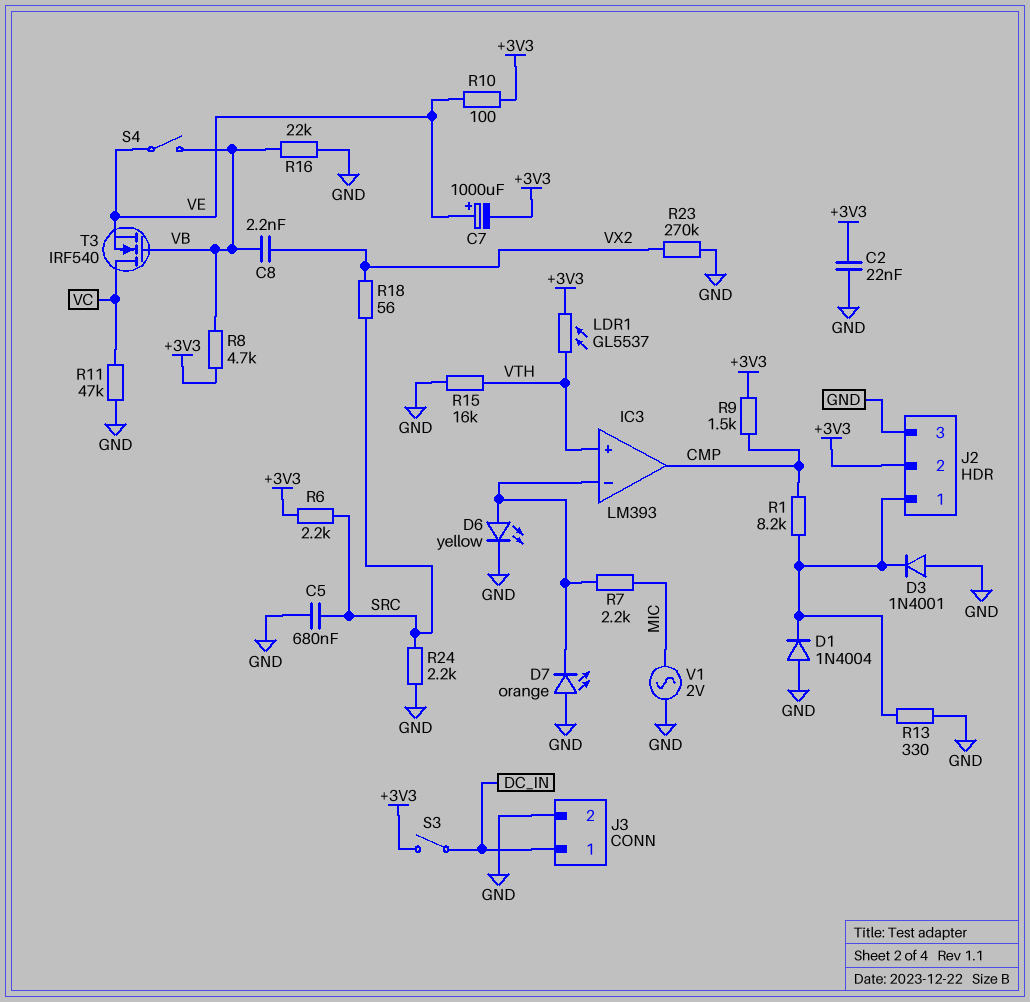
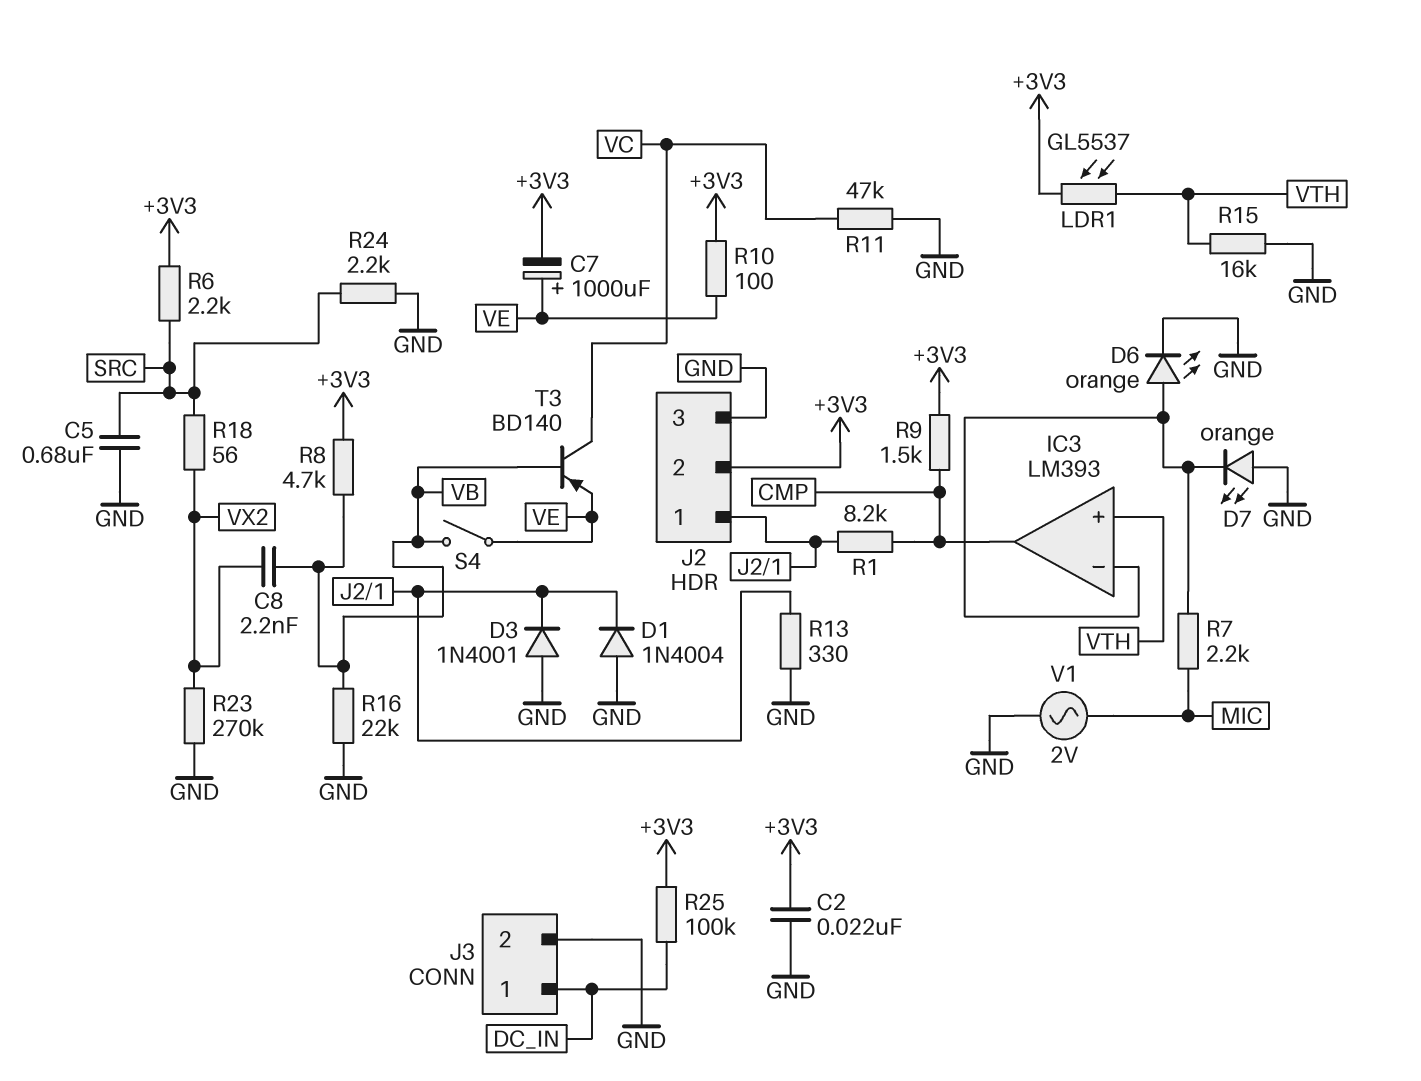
D6: LED yellow (A IC3/in-, K GND) -> LED orange (A IC3/in-, K GND)
R25: none -> 100k (+3V3, DC_IN)
S3: switch (+3V3, DC_IN) -> none
T3: NMOS IRF540 (G VB, D VC, S VE) -> PNP BD140 (B VB, C VC, E VE)

